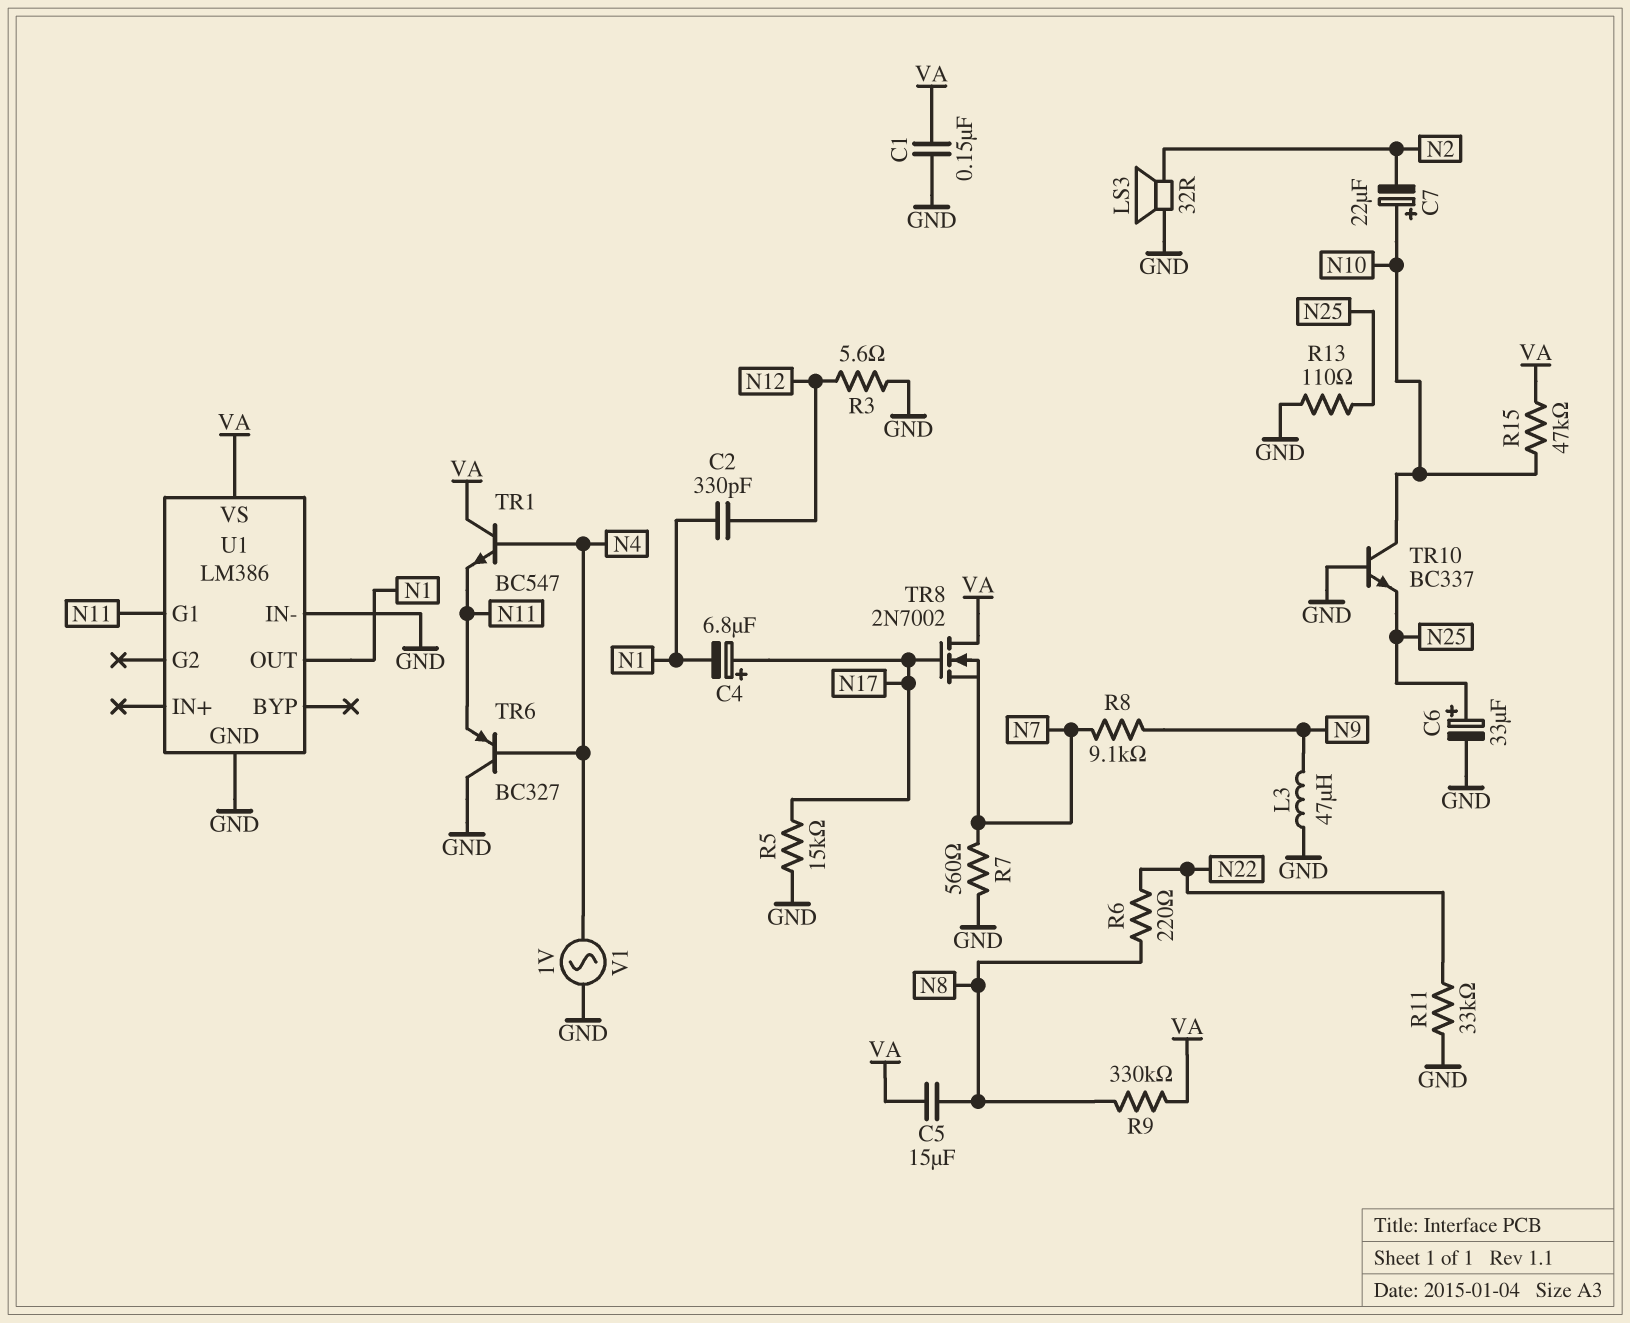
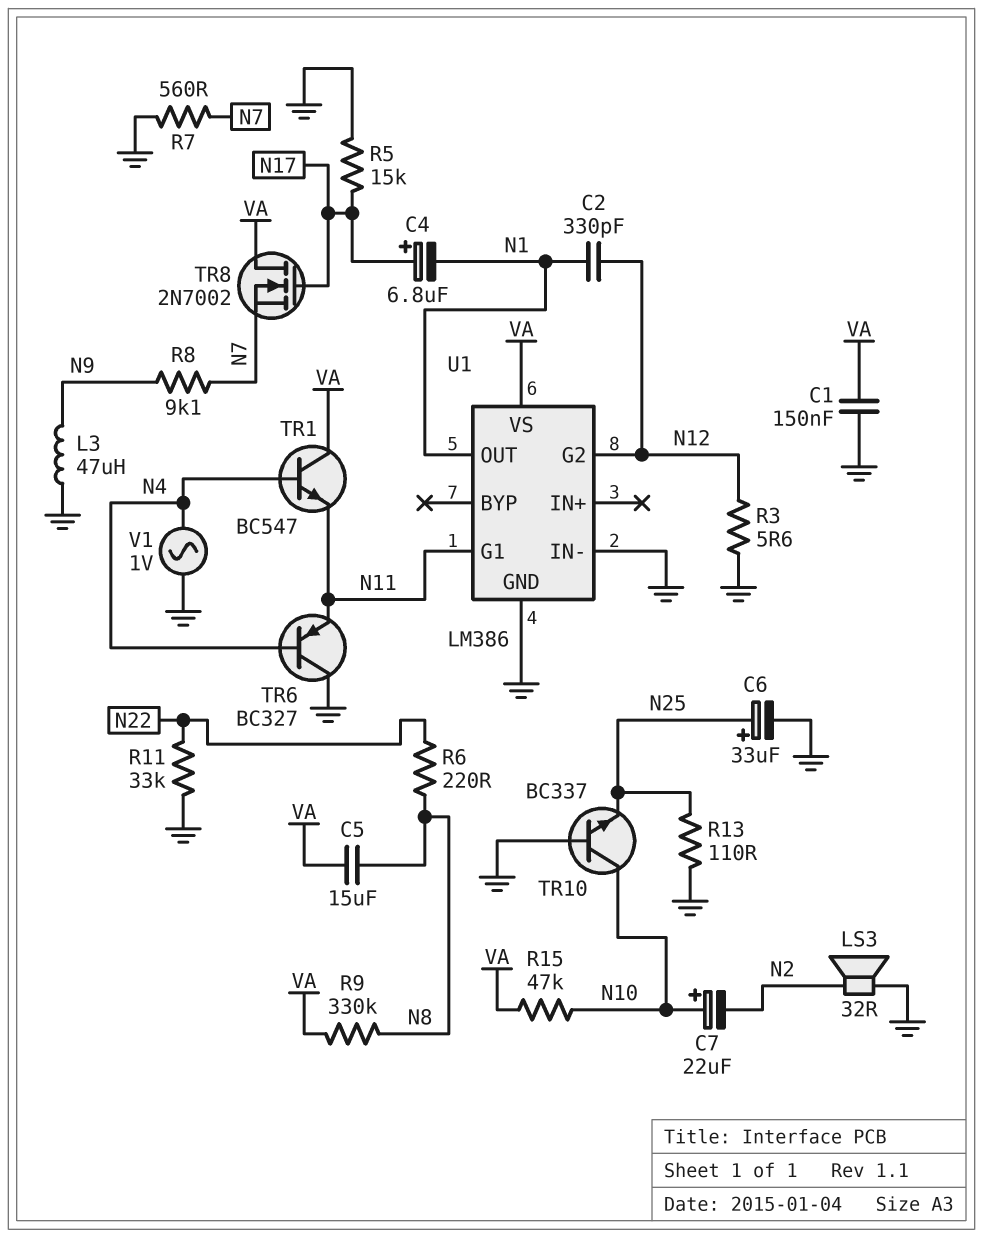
U1 pin G2: none -> N12

